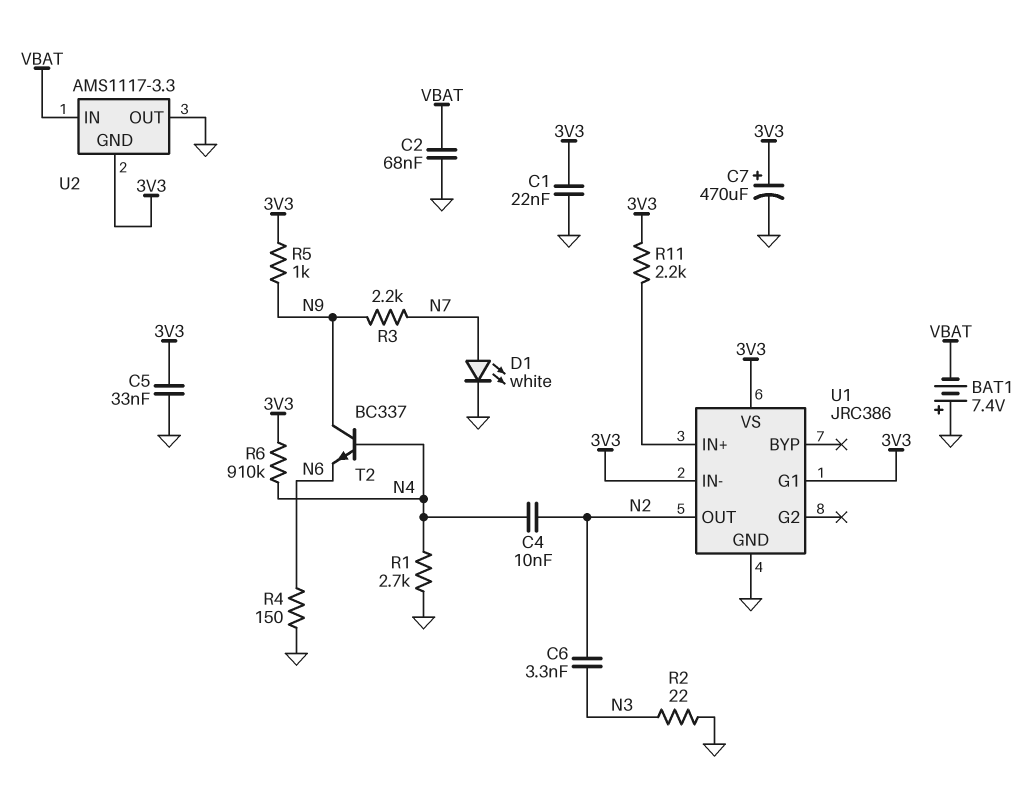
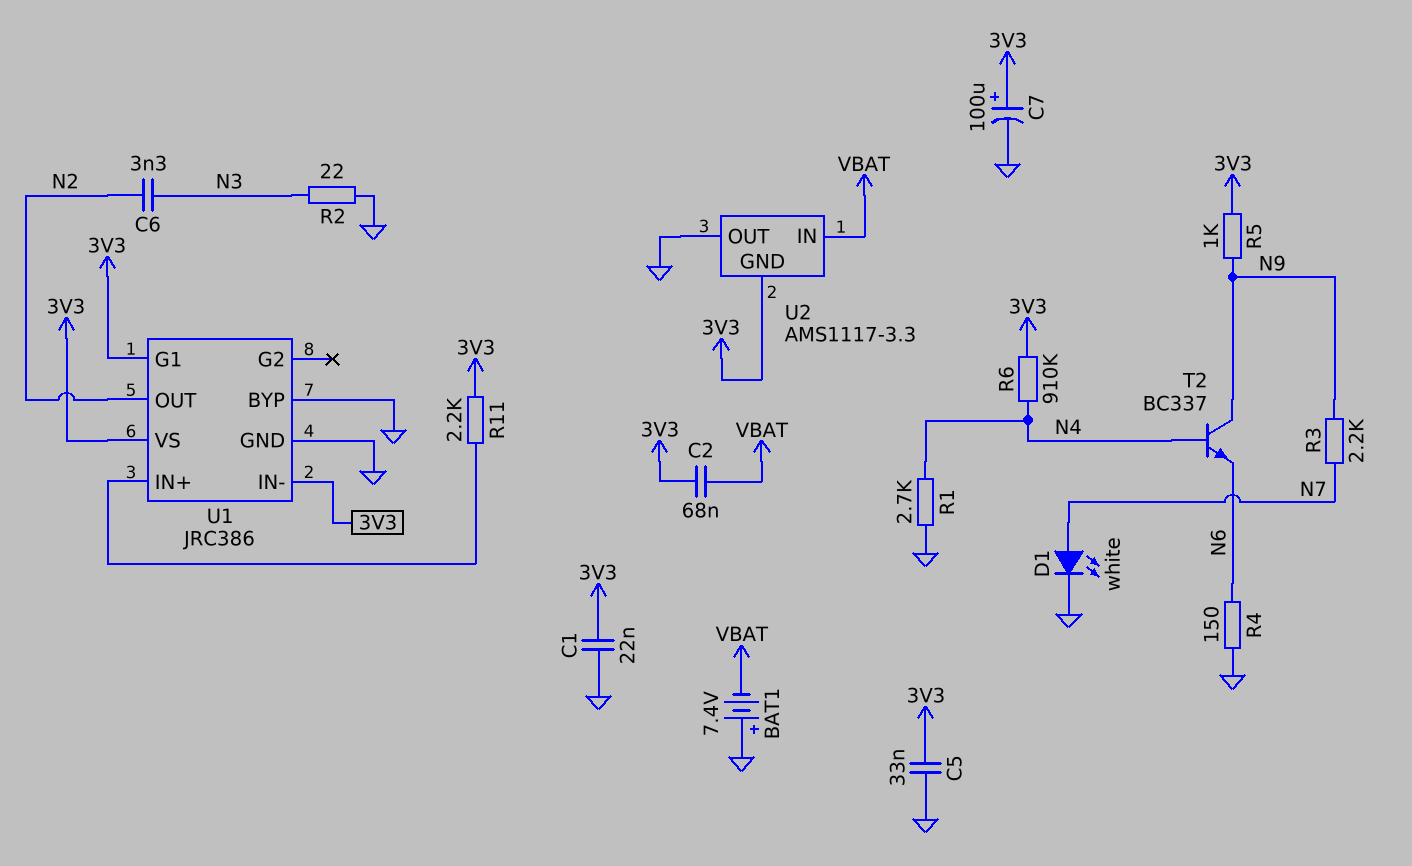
C2: 68nF (GND, VBAT) -> 68nF (3V3, VBAT)
C4: 10nF (N2, N4) -> none
C7: 470uF (plus 3V3, minus GND) -> 100uF (plus 3V3, minus GND)
U1 pin BYP: none -> GND

